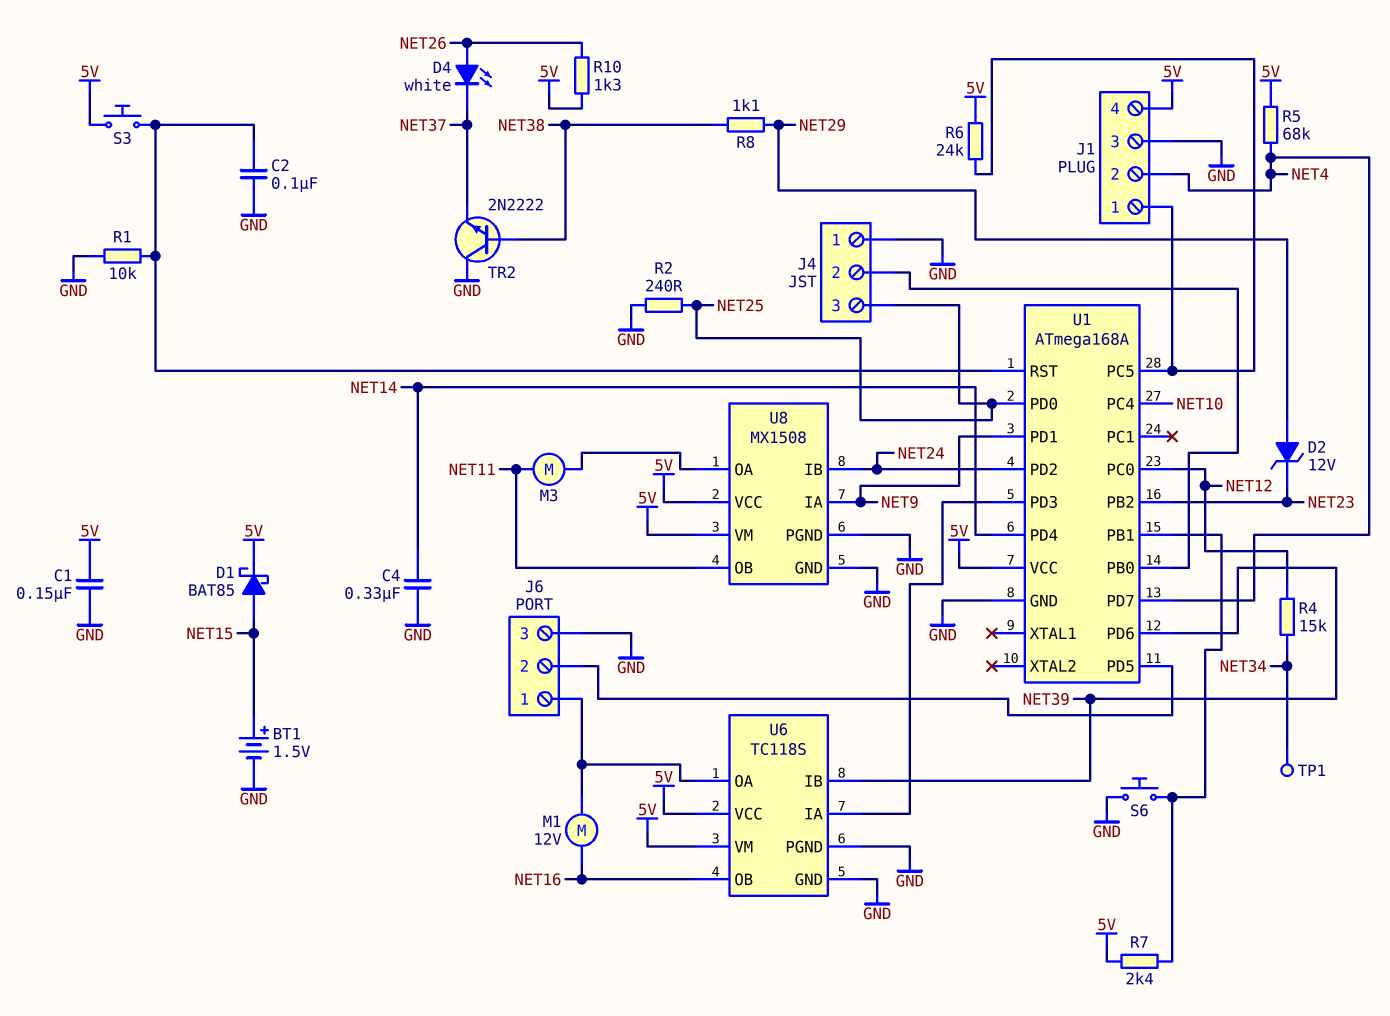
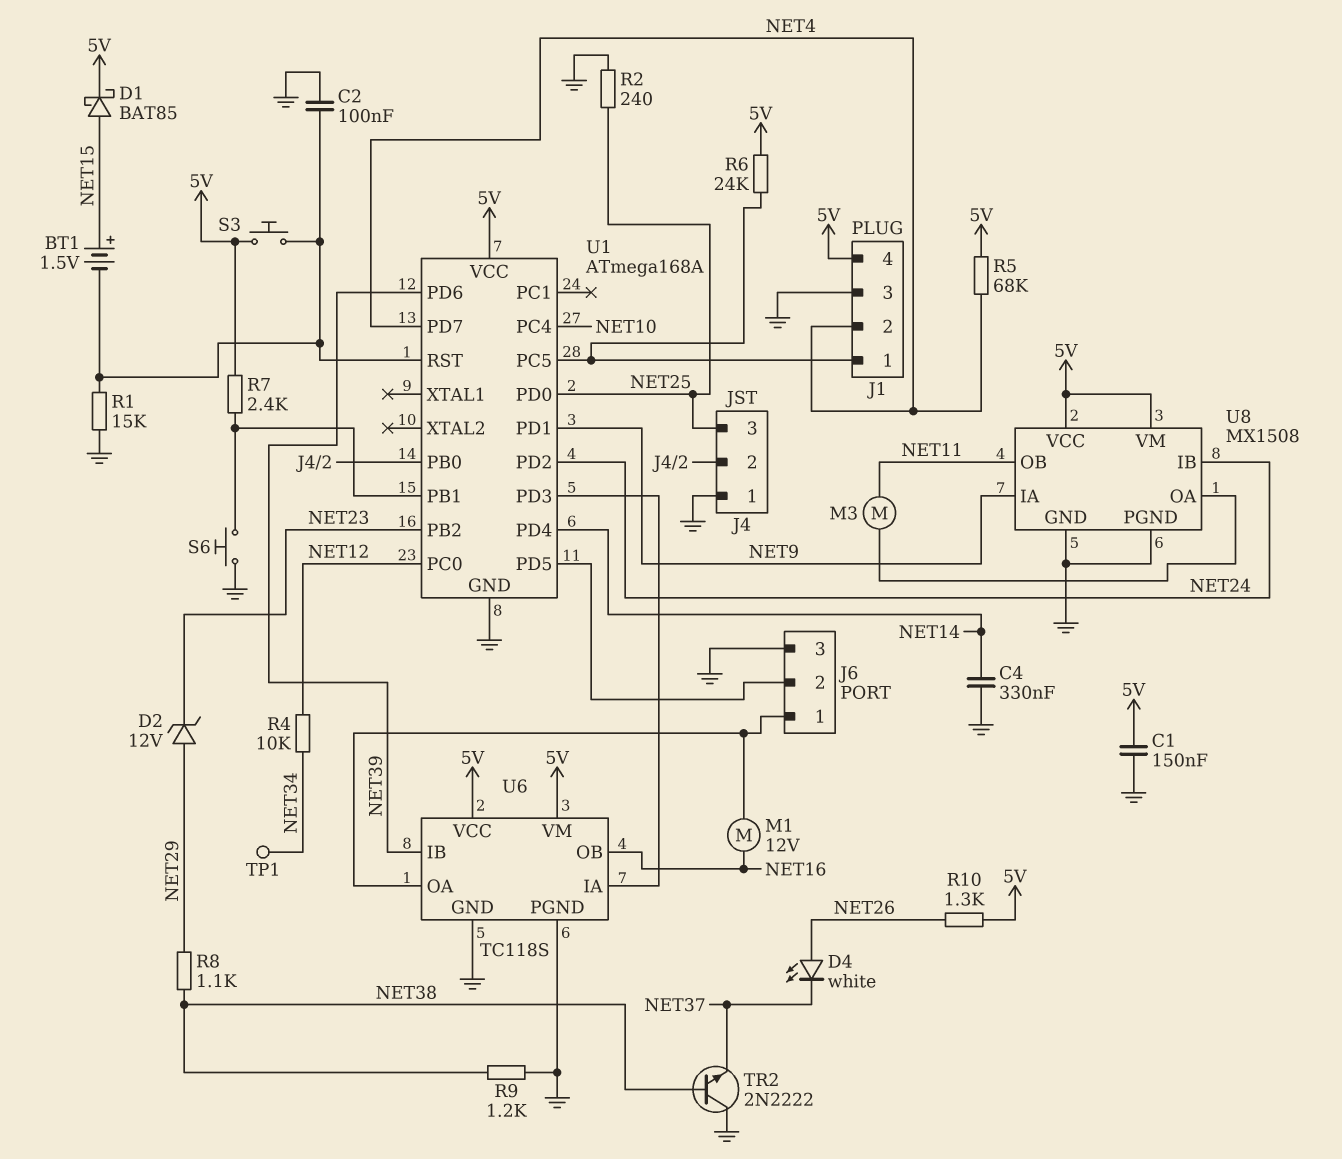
BT1: 1.5V (plus NET15, minus GND) -> 1.5V (plus NET15, minus U1/RST)
R1: 10k (GND, U1/RST) -> 15k (GND, U1/RST)
R4: 15k (NET12, NET34) -> 10k (NET12, NET34)
R9: none -> 1.2k (GND, NET38)

